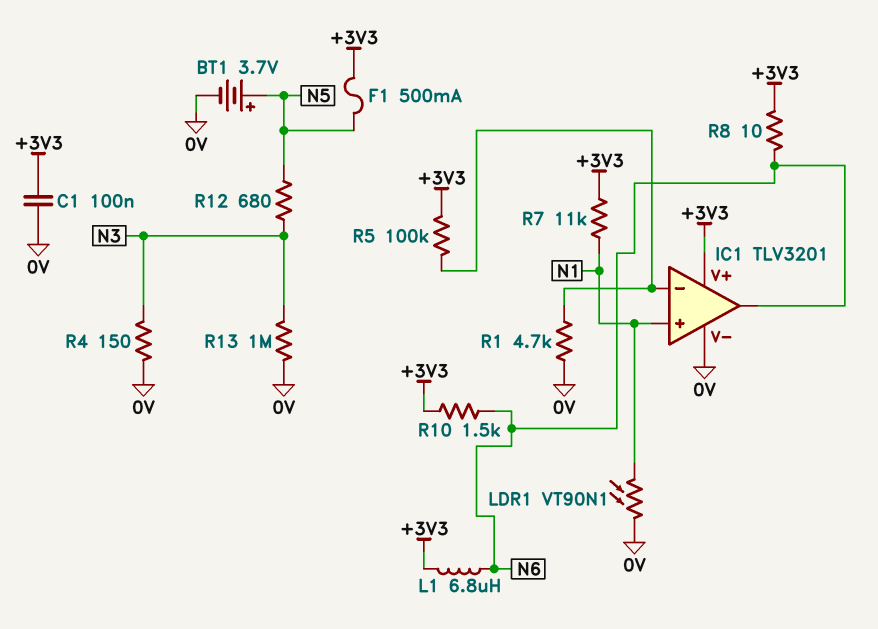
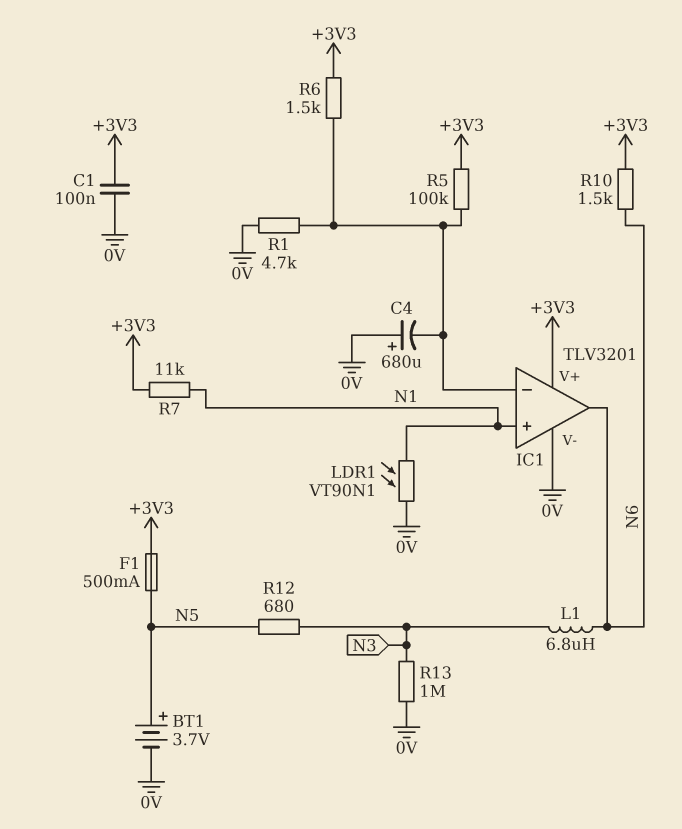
C4: none -> 680uF (plus 0V, minus IC1/in-)
L1: 6.8uH (+3V3, N6) -> 6.8uH (N3, N6)
R4: 150 (0V, N3) -> none
R6: none -> 1.5k (+3V3, IC1/in-)
R8: 10 (+3V3, N6) -> none

